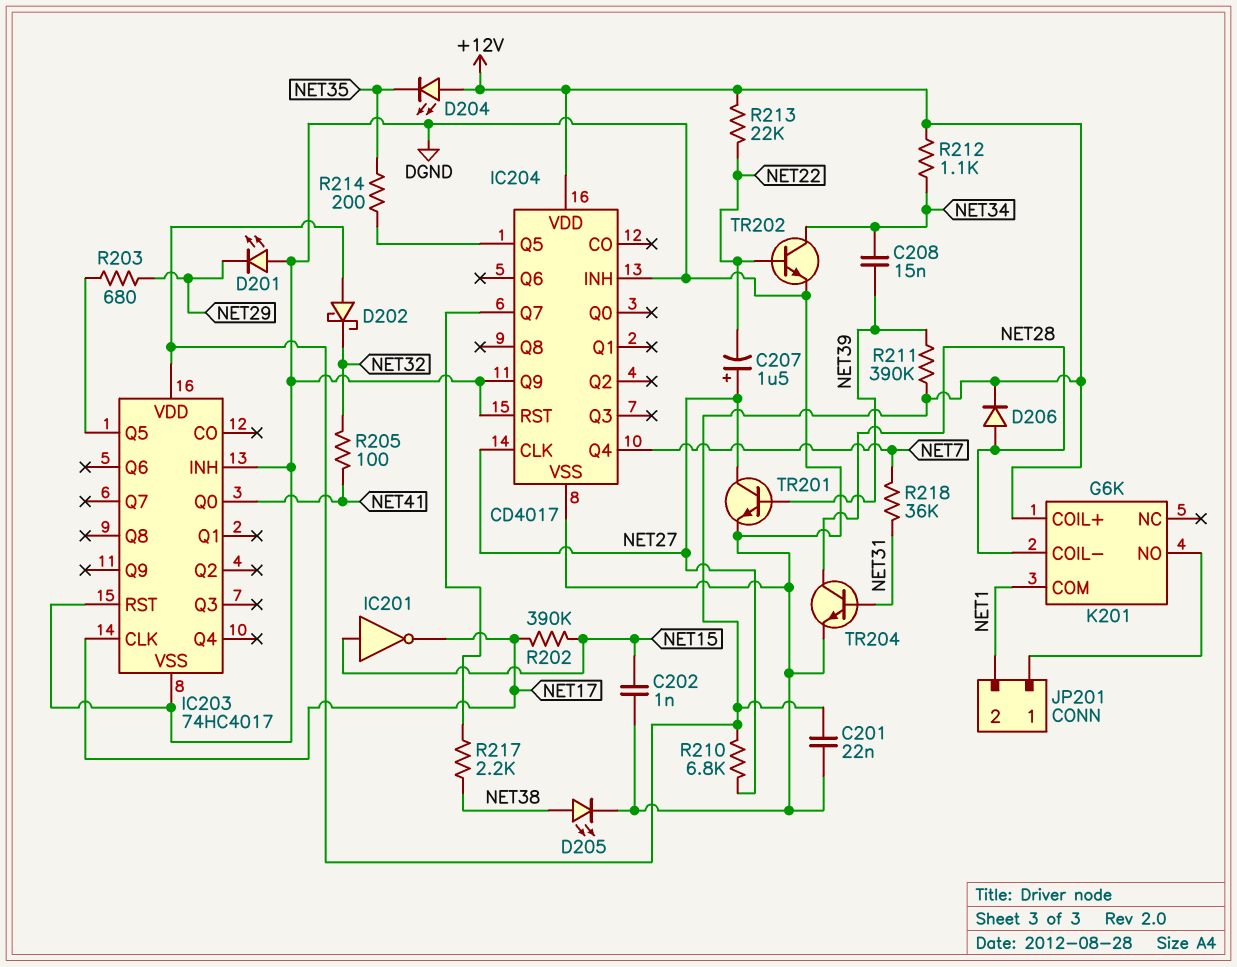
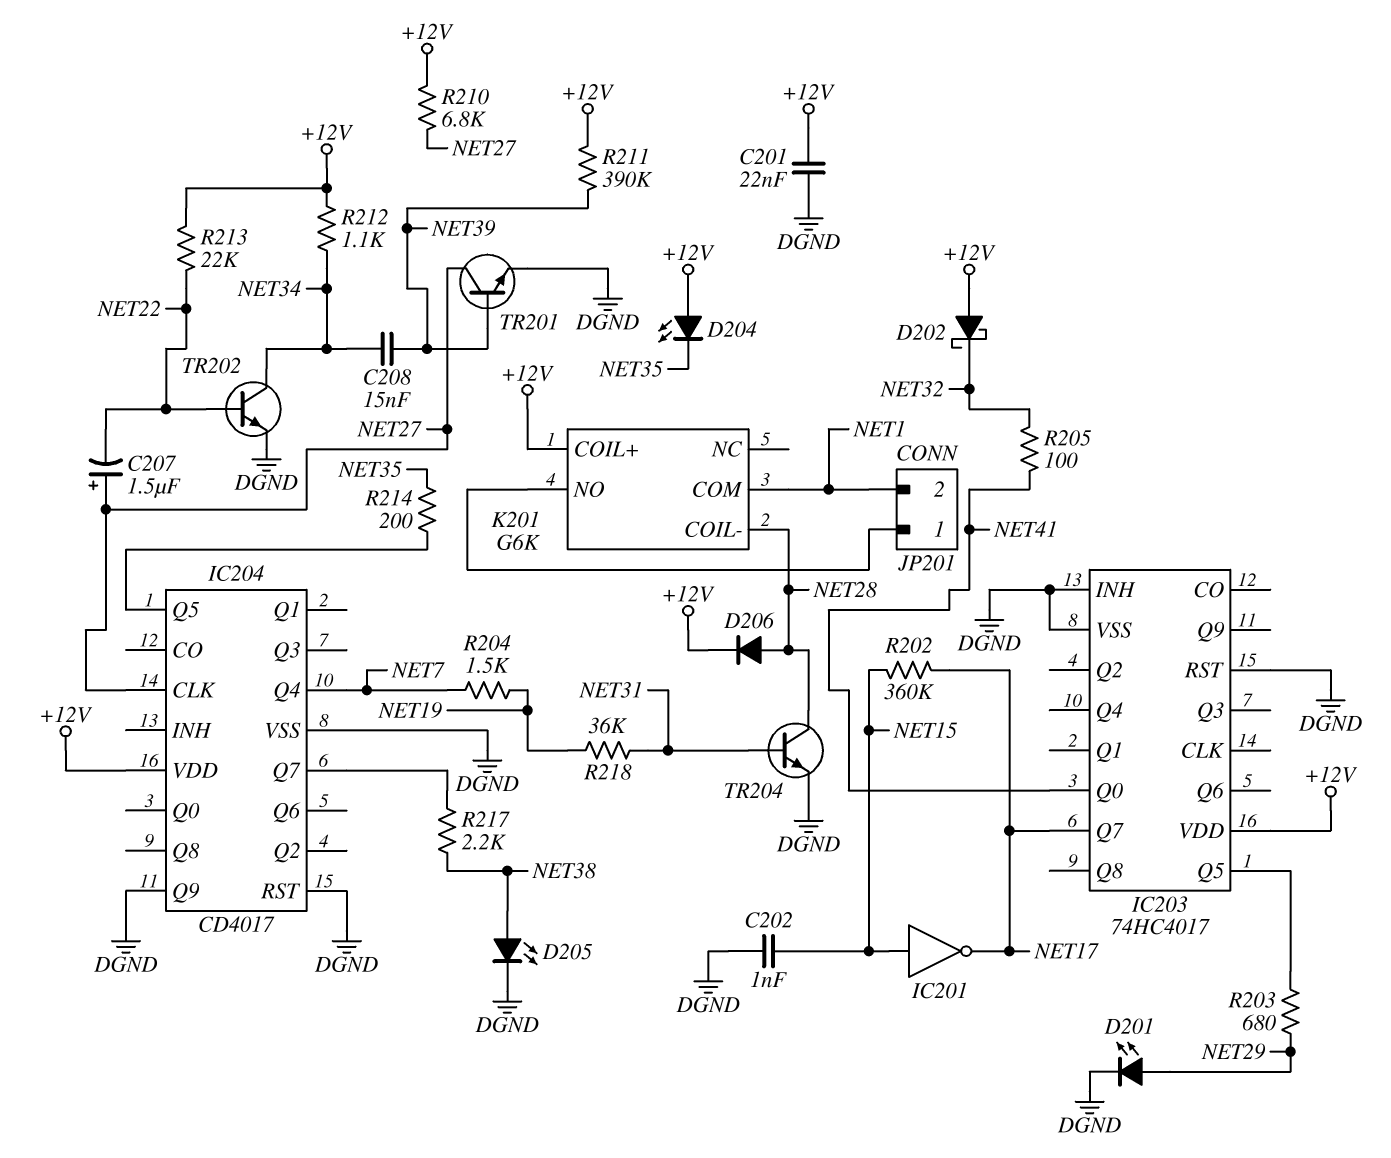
D201: LED (A DGND, K NET29) -> LED (A NET29, K DGND)
IC203 pin CLK: NET17 -> none
IC203 pin Q7: none -> NET17
IC204 pin INH: DGND -> none
R202: 390k (NET15, NET17) -> 360k (NET15, NET17)
R204: none -> 1.5k (NET7, NET19)
R218: 36k (NET7, NET31) -> 36k (NET19, NET31)

